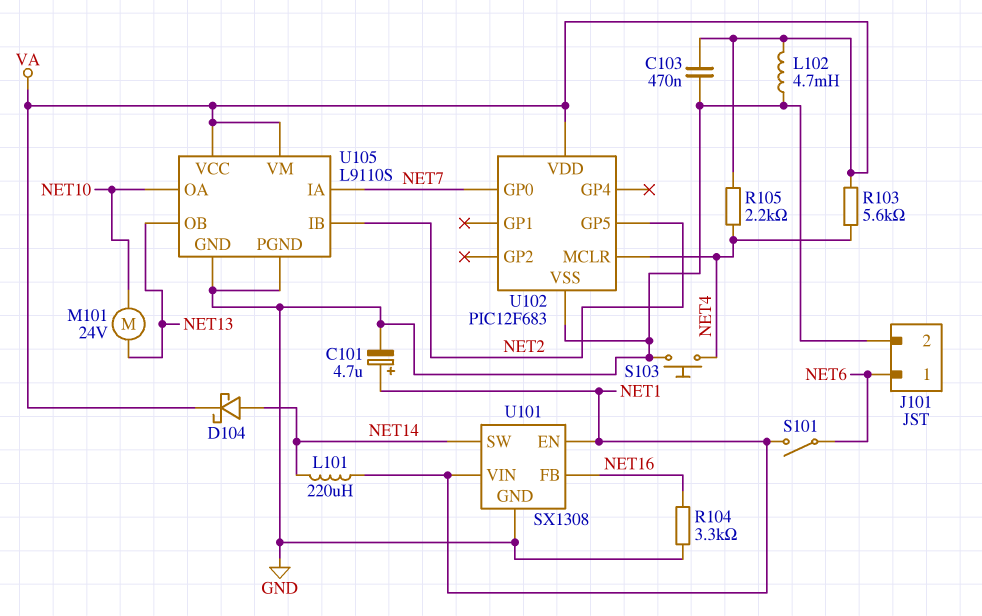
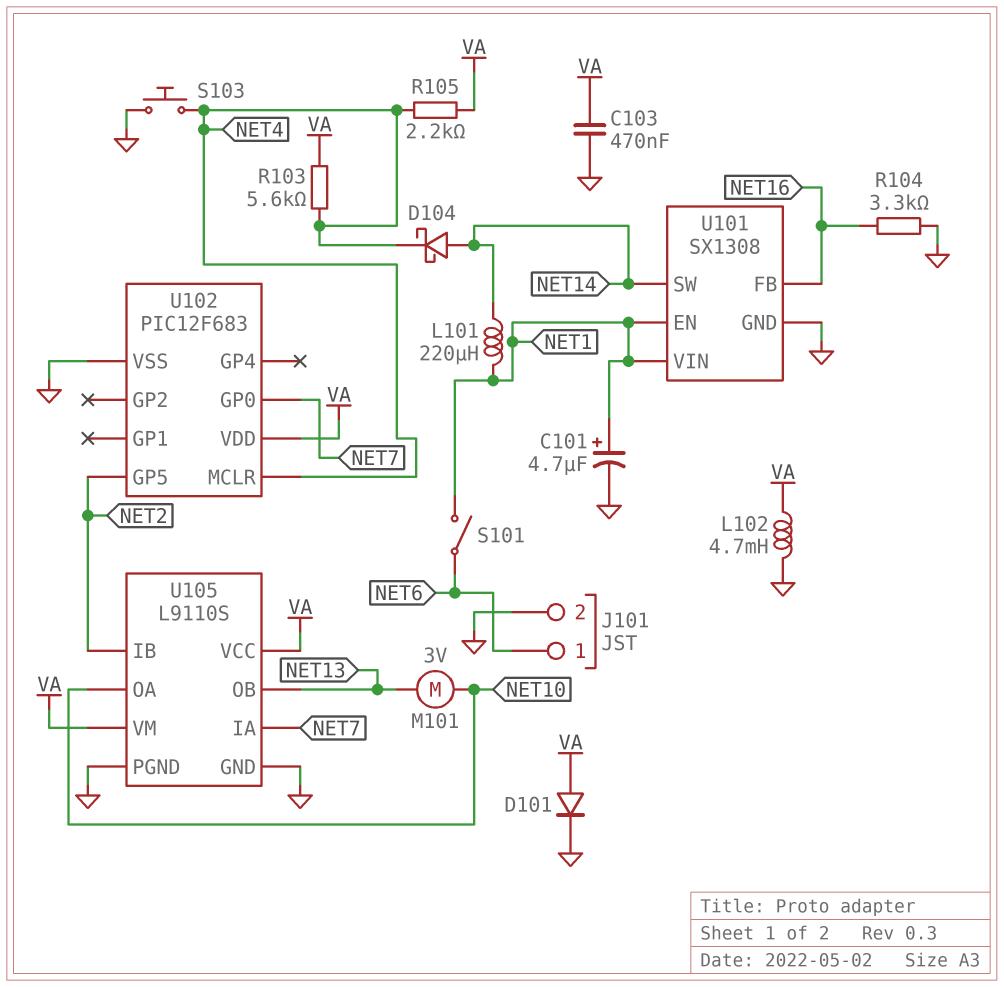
D101: none -> diode (A VA, K GND)
D104: schottky (A NET14, K VA) -> schottky (A NET14, K NET4)
M101: motor 24V (NET10, NET13) -> motor 3V (NET10, NET13)

